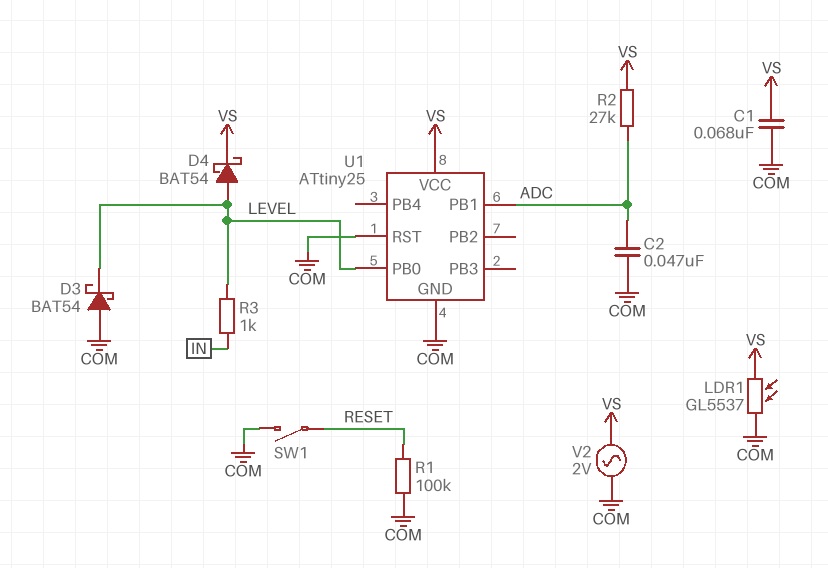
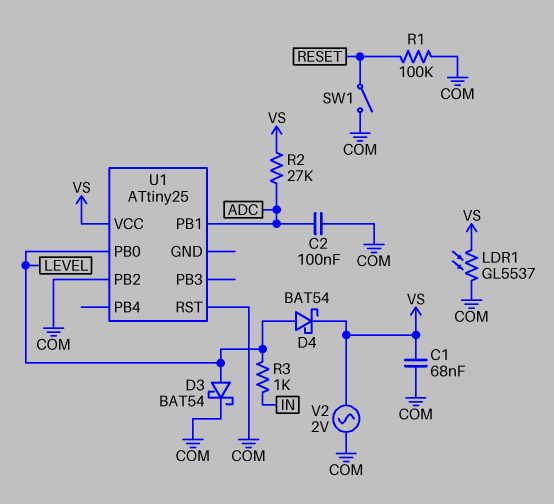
C2: 47nF (ADC, COM) -> 100nF (ADC, COM)
D3: schottky BAT54 (A COM, K LEVEL) -> schottky BAT54 (A LEVEL, K COM)
U1 pin GND: COM -> none
U1 pin PB2: none -> COM

